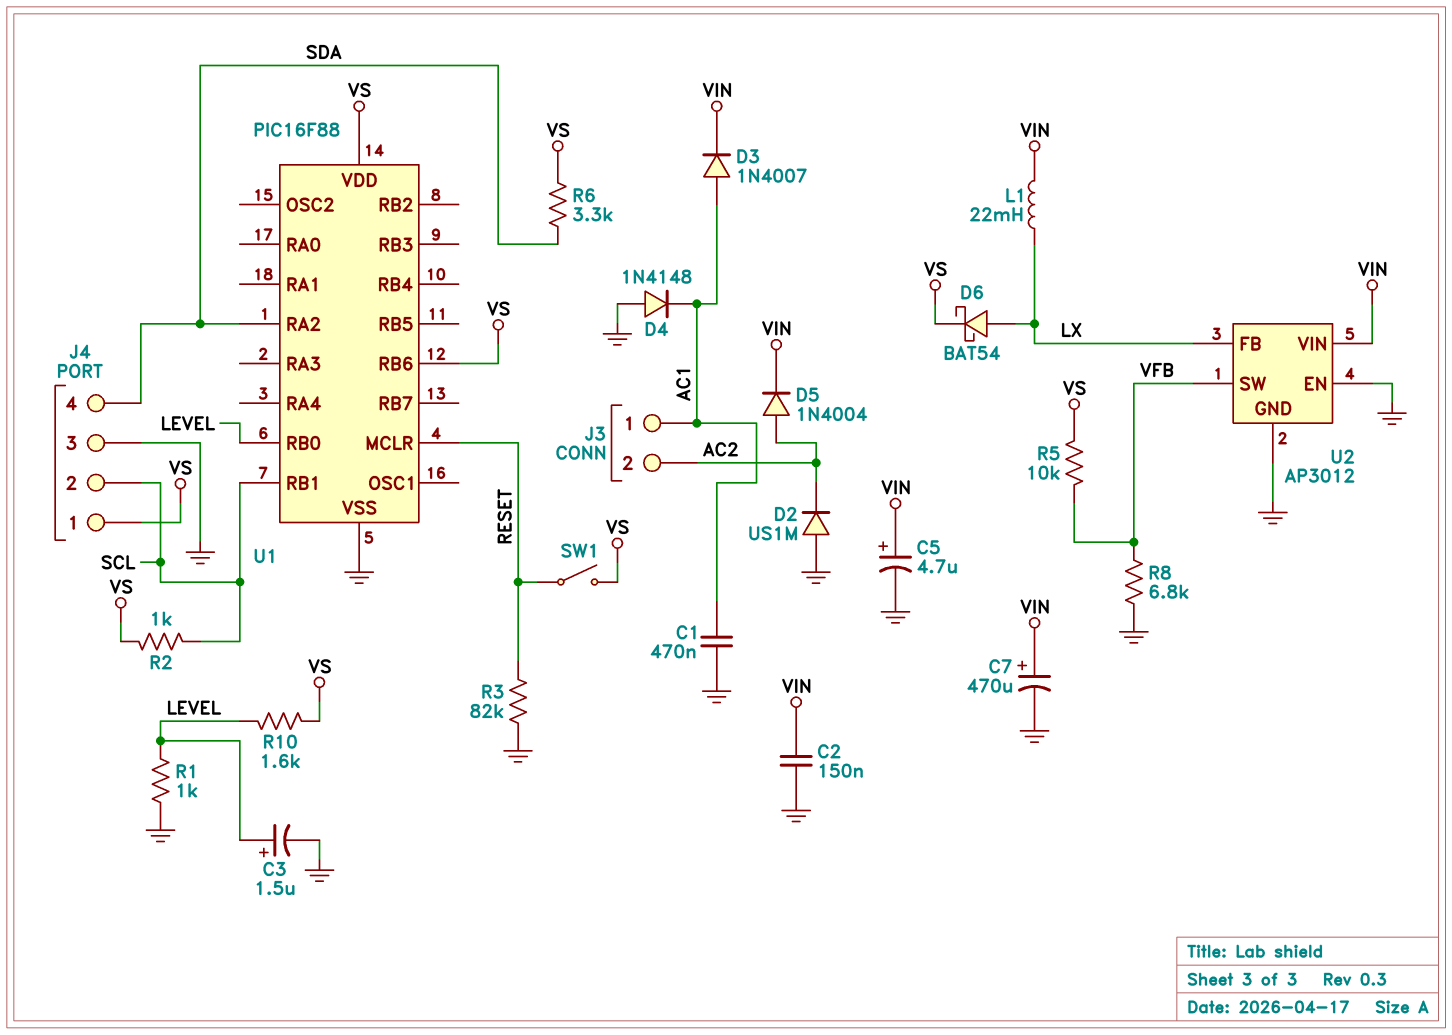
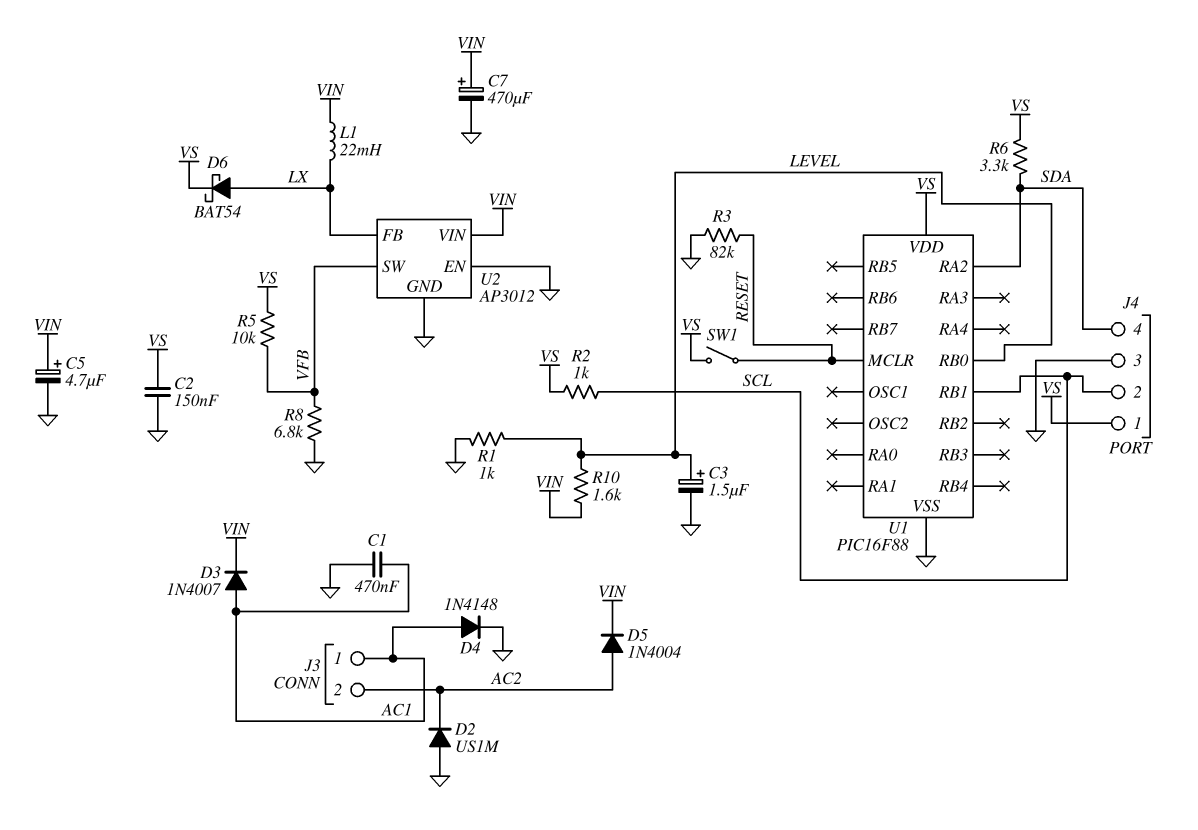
C2: 150nF (GND, VIN) -> 150nF (GND, VS)
D4: diode 1N4148 (A GND, K AC1) -> diode 1N4148 (A AC1, K GND)
R10: 1.6k (LEVEL, VS) -> 1.6k (LEVEL, VIN)
U1 pin RB6: VS -> none

